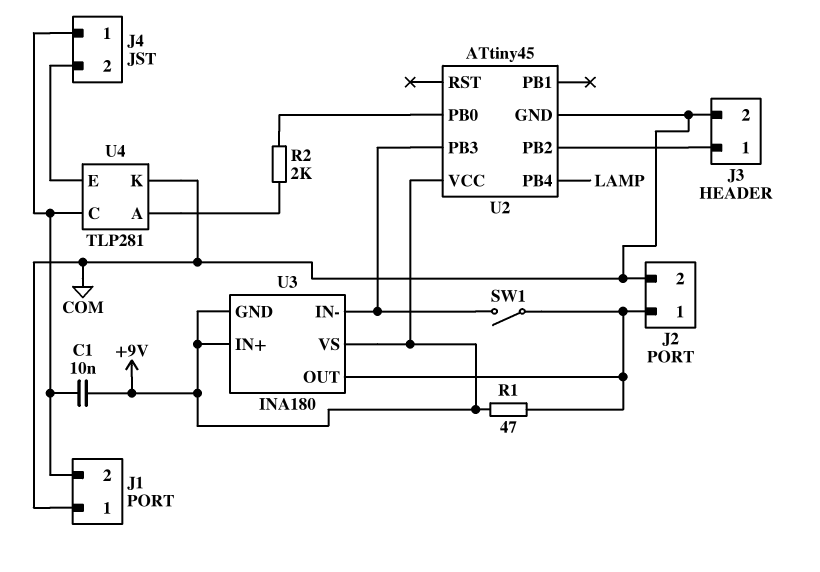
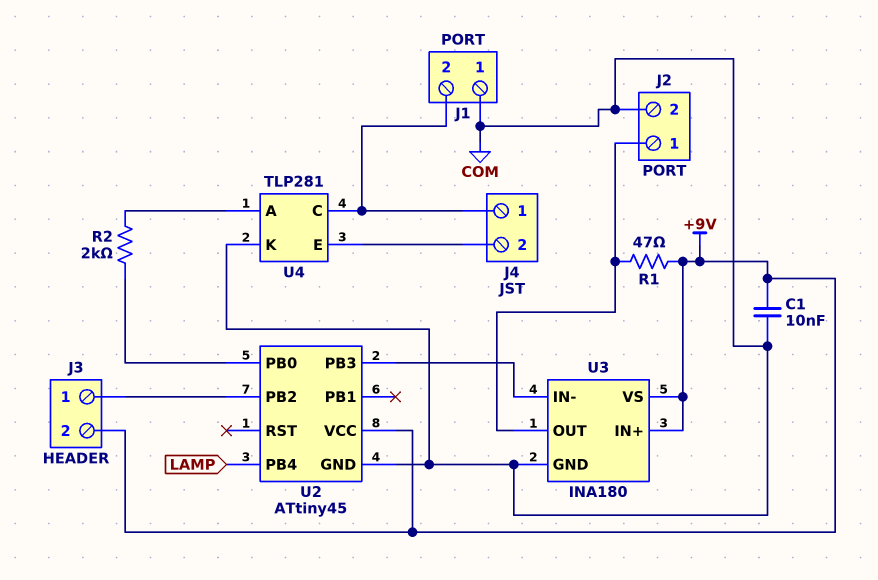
C1: 10nF (+9V, J1/2) -> 10nF (+9V, COM)
J3 pin 2: COM -> +9V
SW1: switch (J2/1, U2/PB3) -> none
U3 pin GND: +9V -> COM

